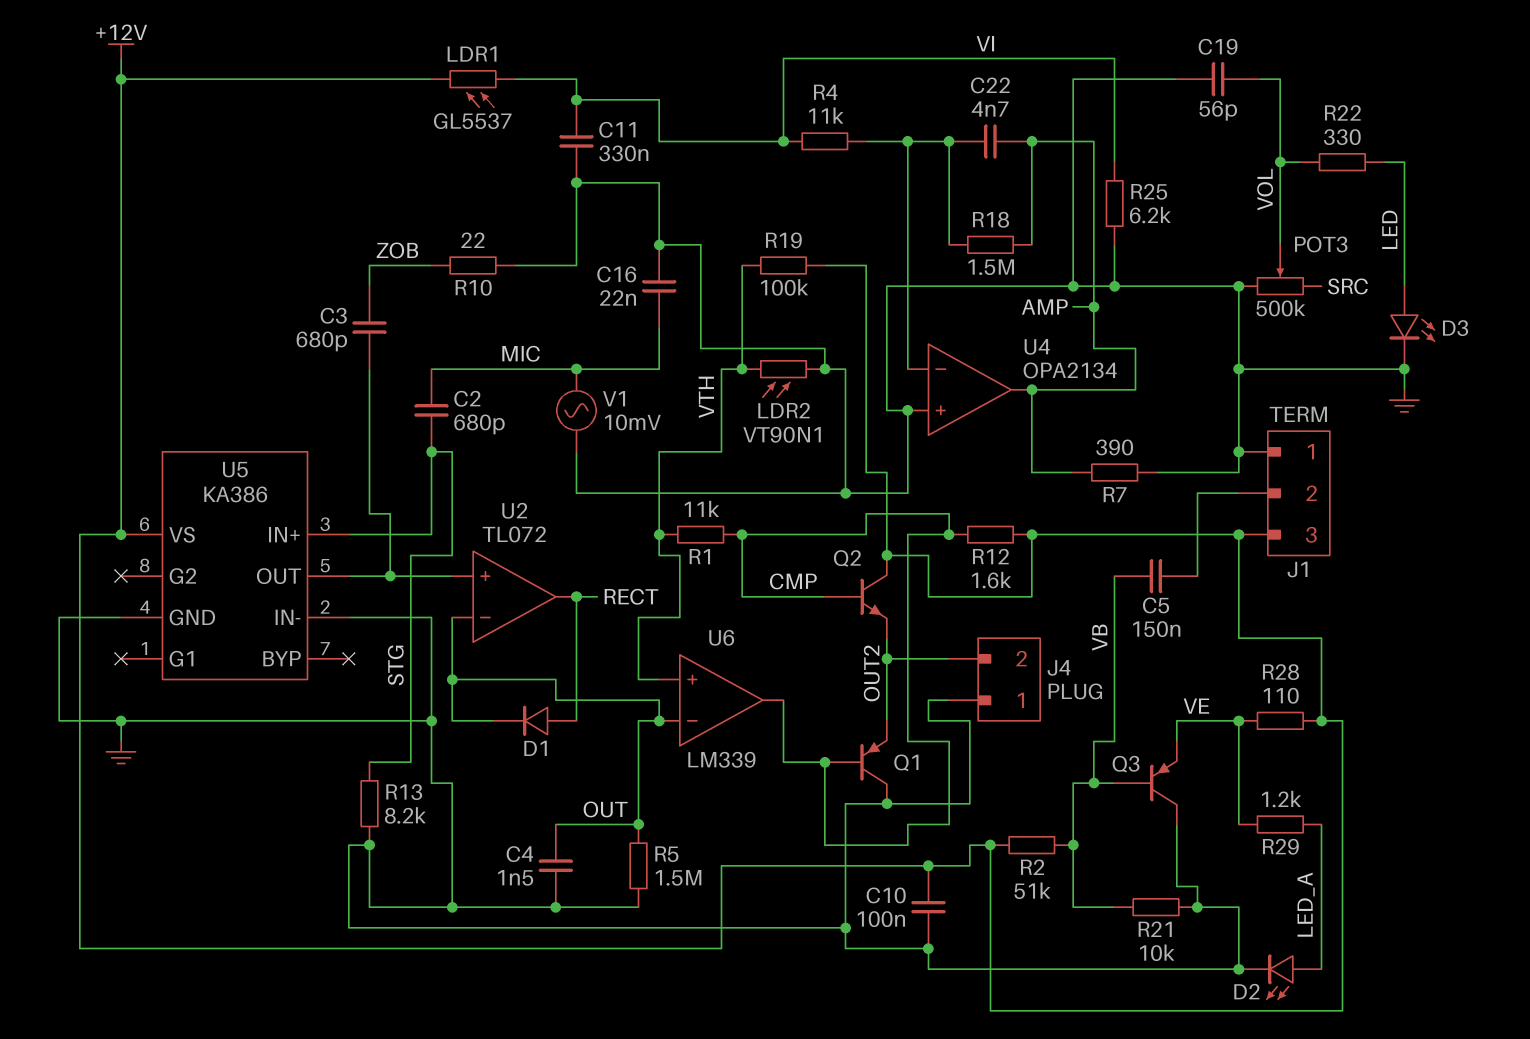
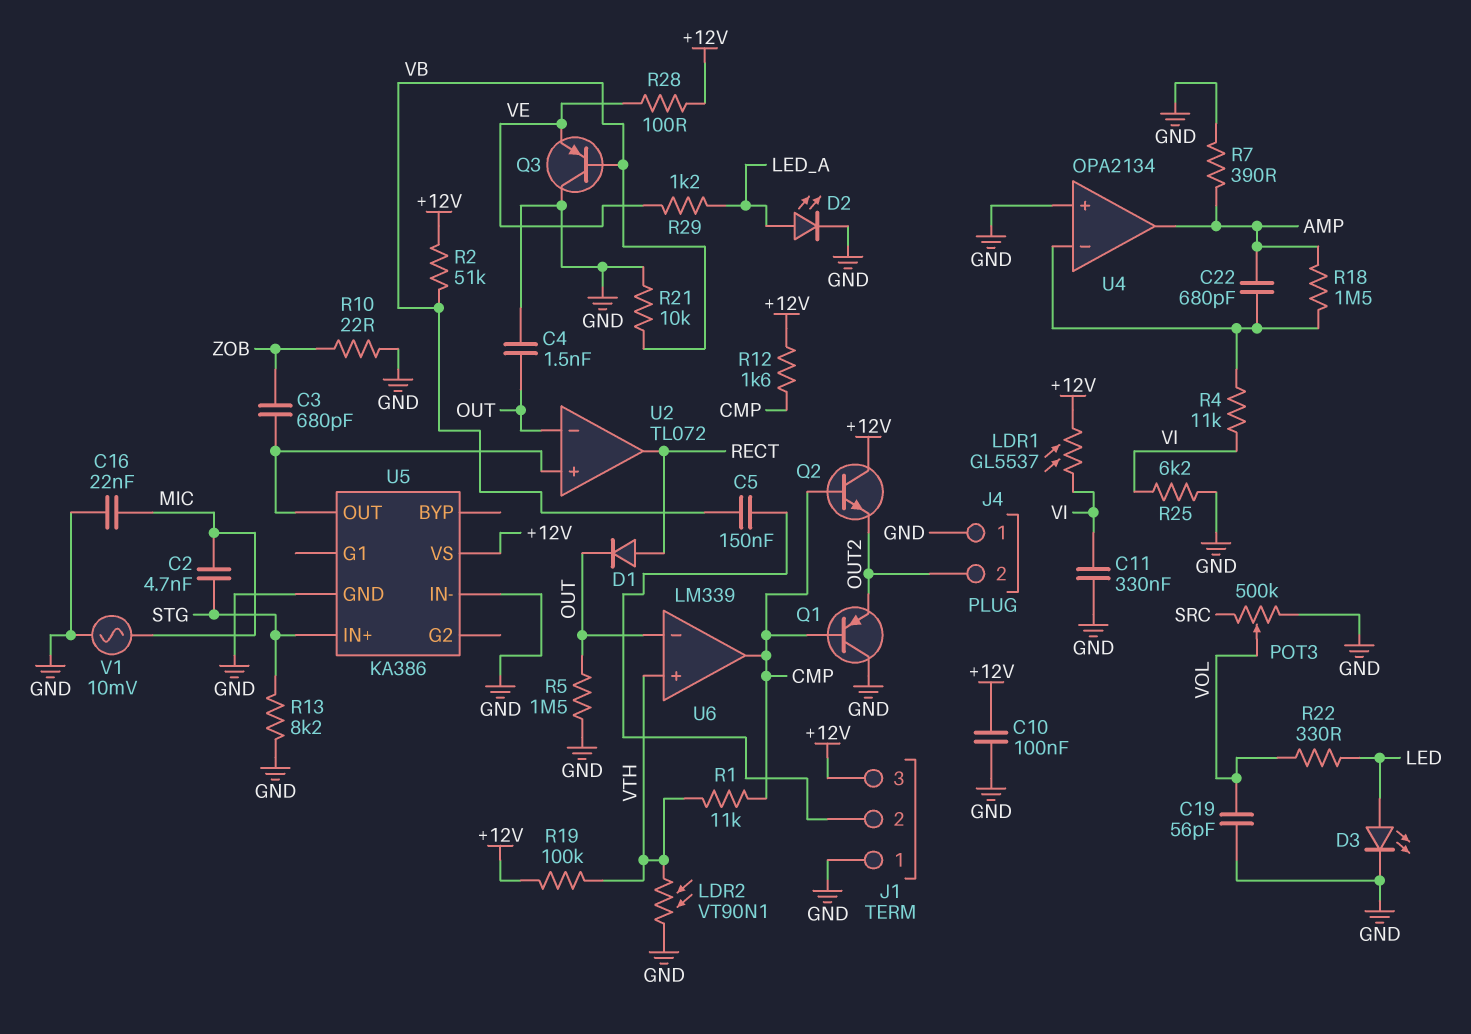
C2: 680pF (MIC, STG) -> 4.7nF (MIC, STG)
C22: 4.7nF (AMP, U4/in-) -> 680pF (AMP, U4/in-)
R28: 110 (+12V, VE) -> 100 (+12V, VE)

